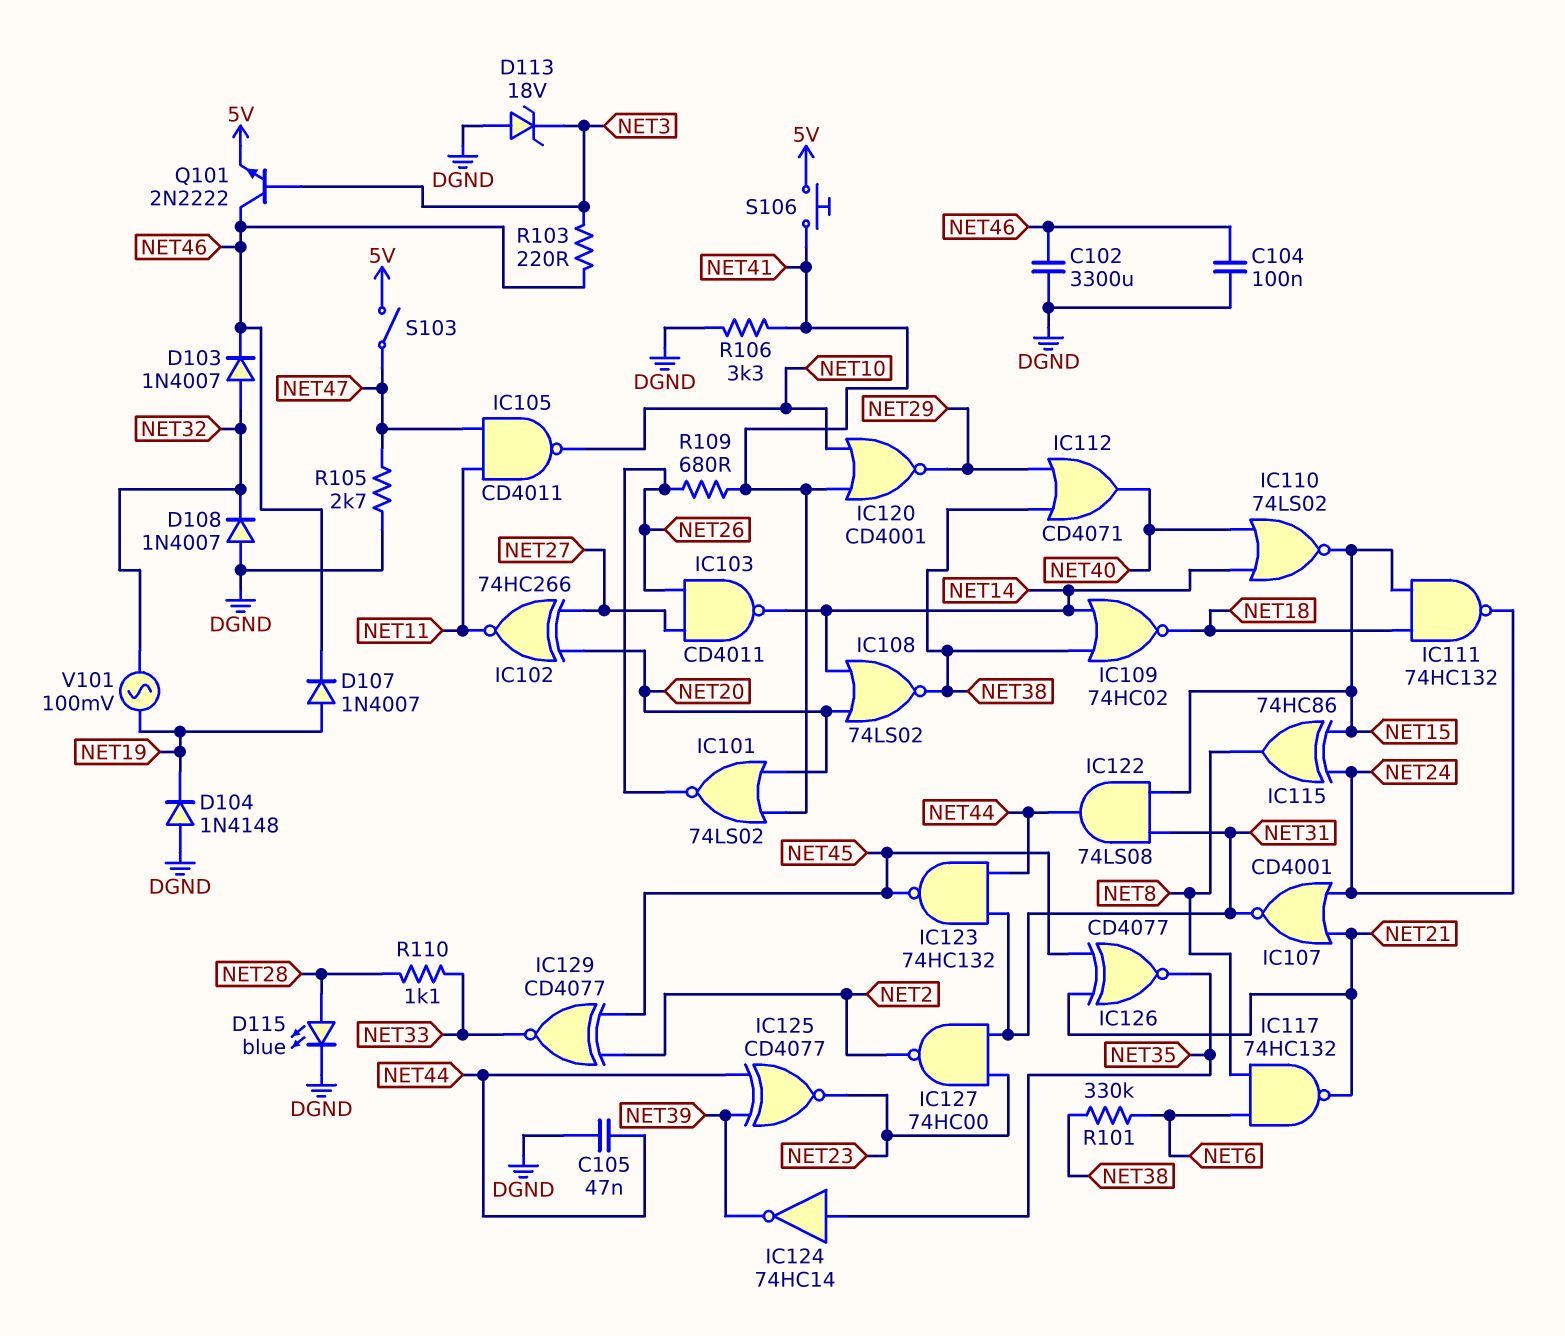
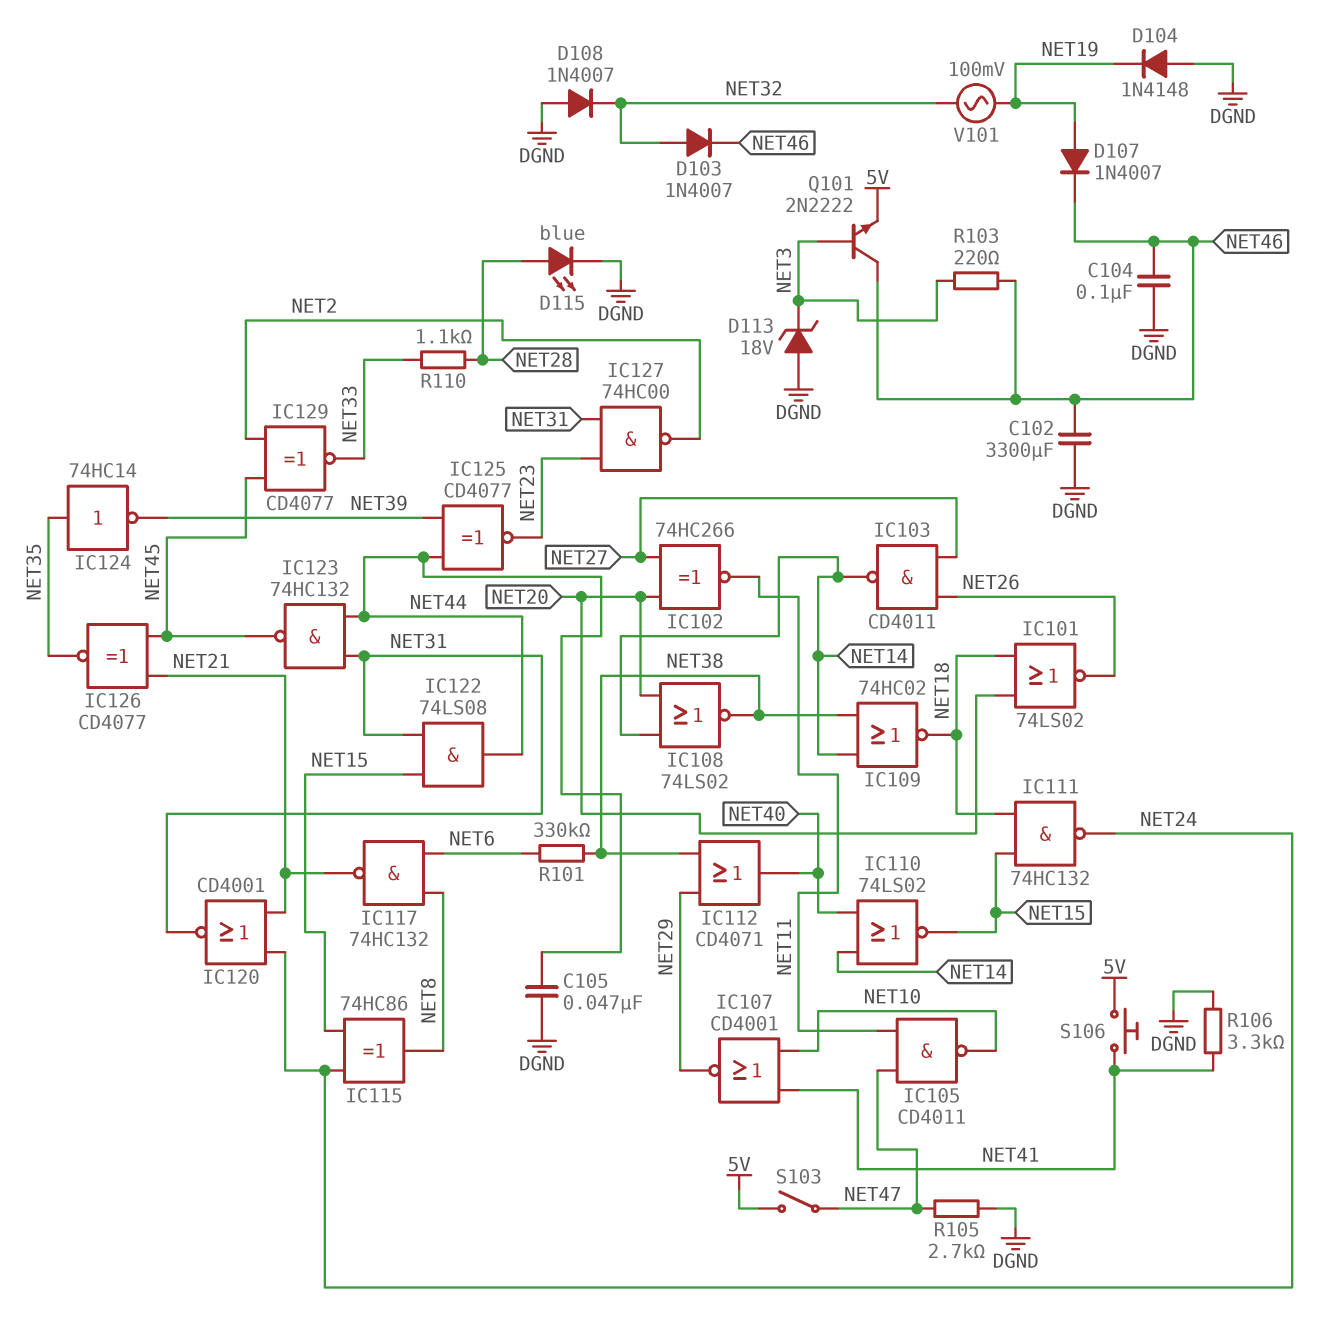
IC101: NOR 74LS02 (in NET20, in NET41, out NET26) -> NOR 74LS02 (in NET18, in NET20, out NET26)
IC107: NOR CD4001 (in NET21, in NET24, out NET31) -> NOR CD4001 (in NET10, in NET41, out NET29)
IC120: NOR CD4001 (in NET10, in NET41, out NET29) -> NOR CD4001 (in NET21, in NET24, out NET31)
R109: 680 (NET26, NET41) -> none

